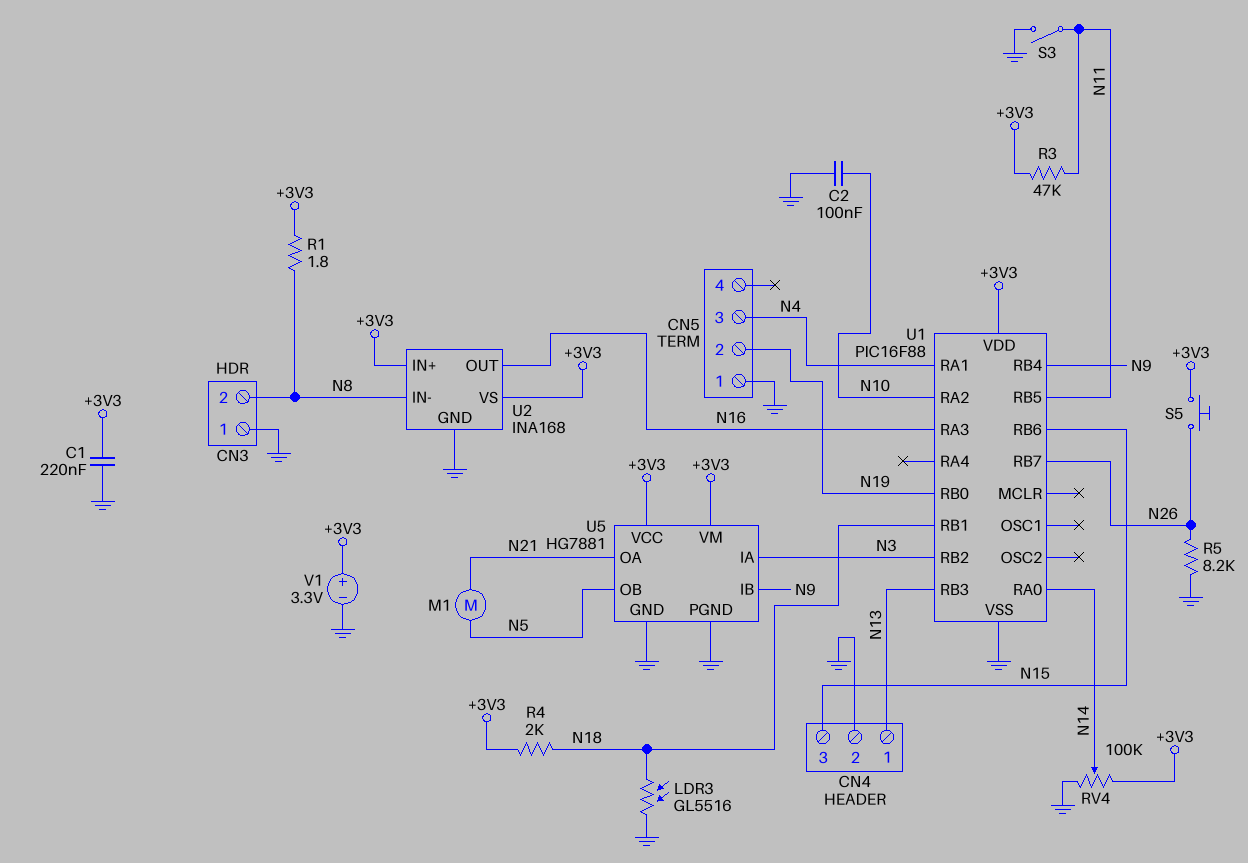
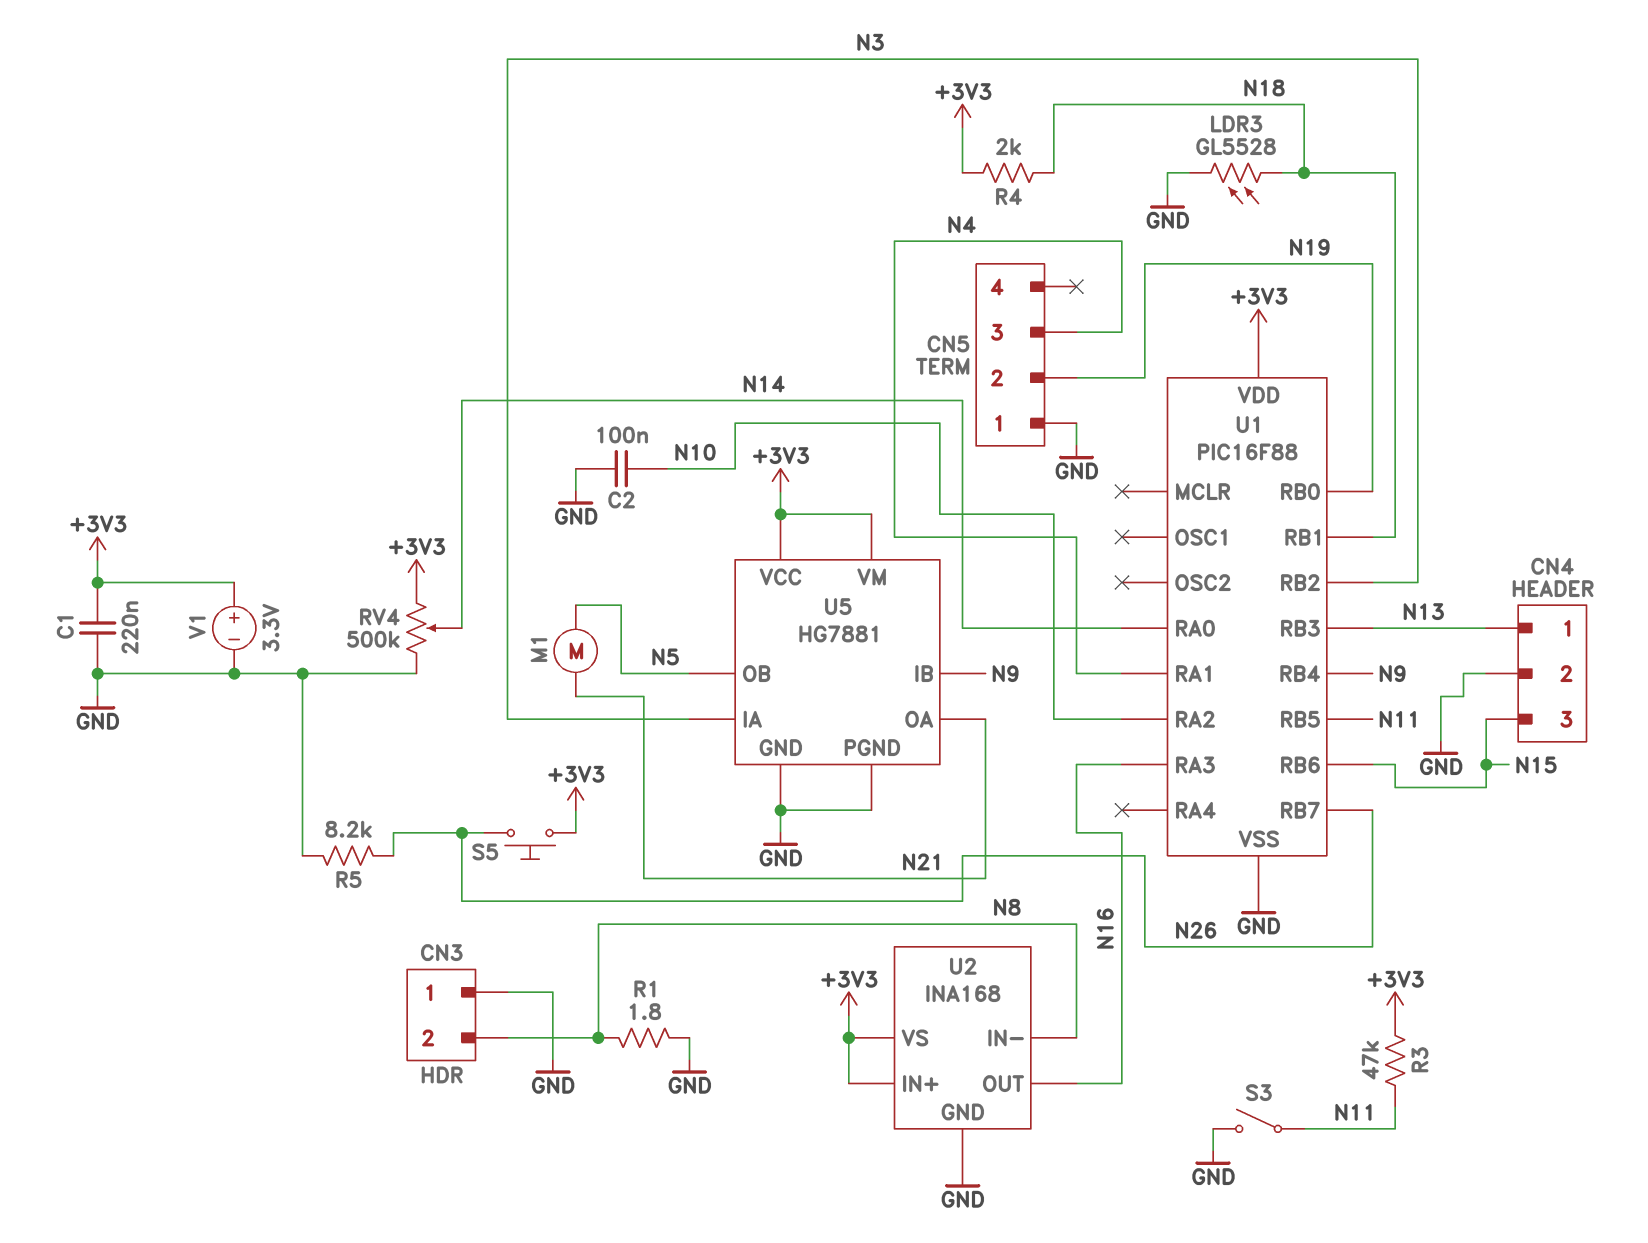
LDR3: GL5516 (GND, N18) -> GL5528 (GND, N18)
R1: 1.8 (+3V3, N8) -> 1.8 (GND, N8)
RV4: 100k (+3V3, GND, wiper N14) -> 500k (+3V3, GND, wiper N14)

